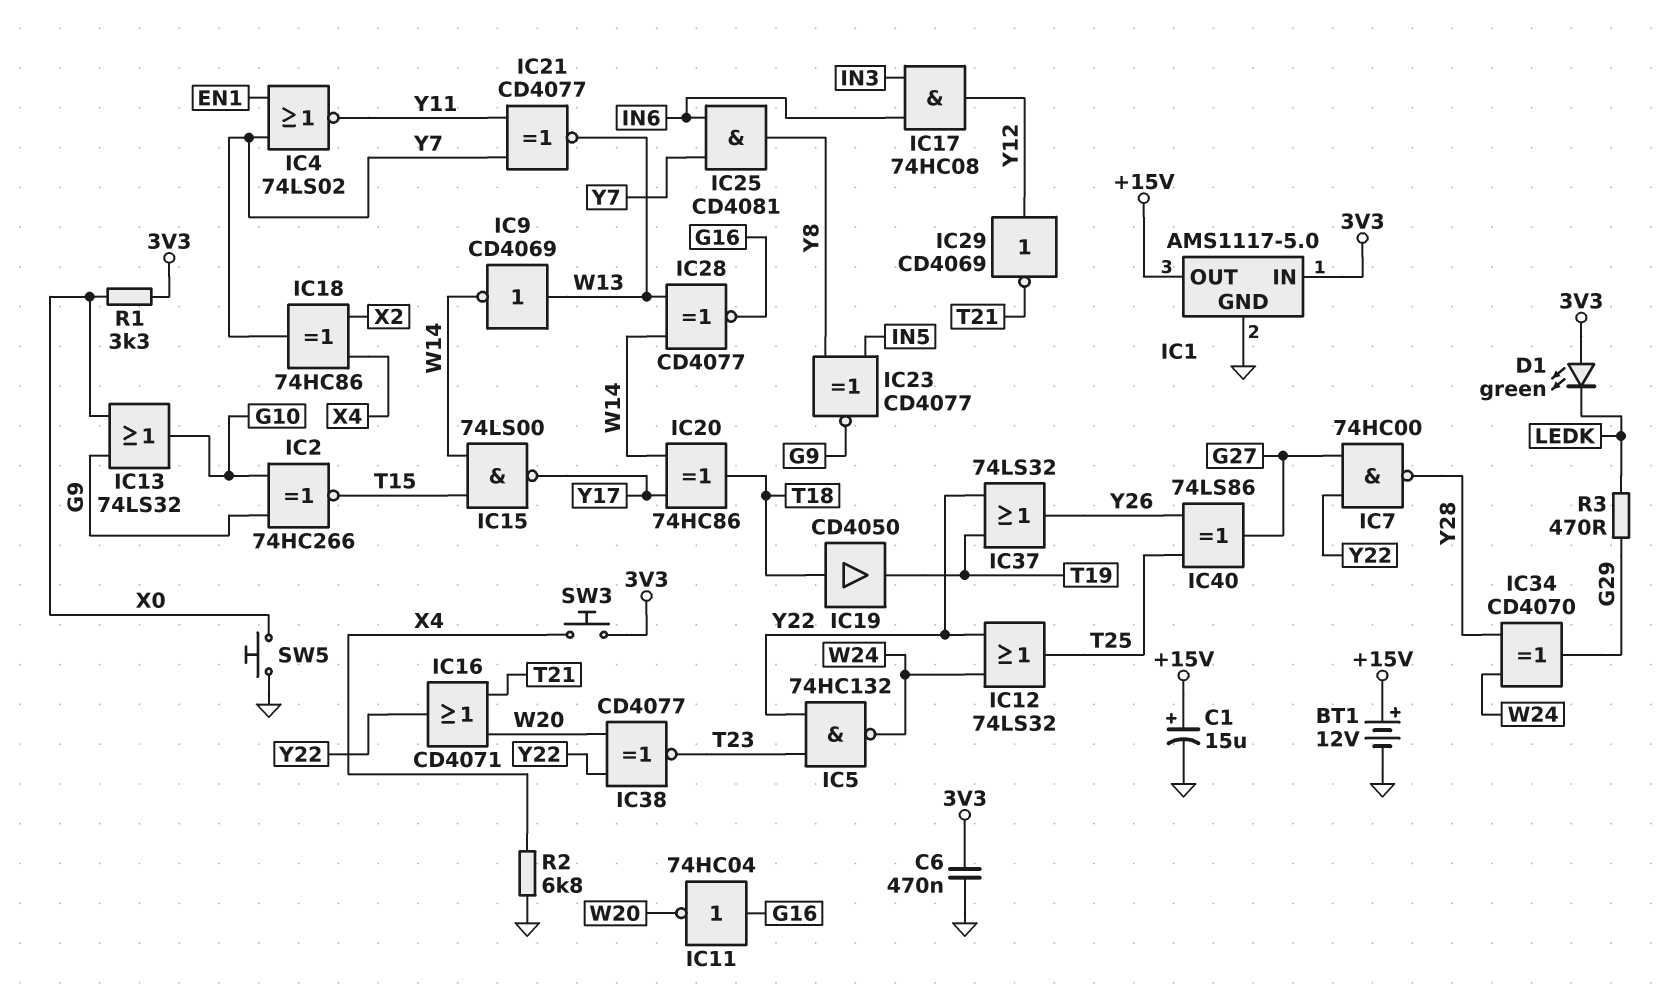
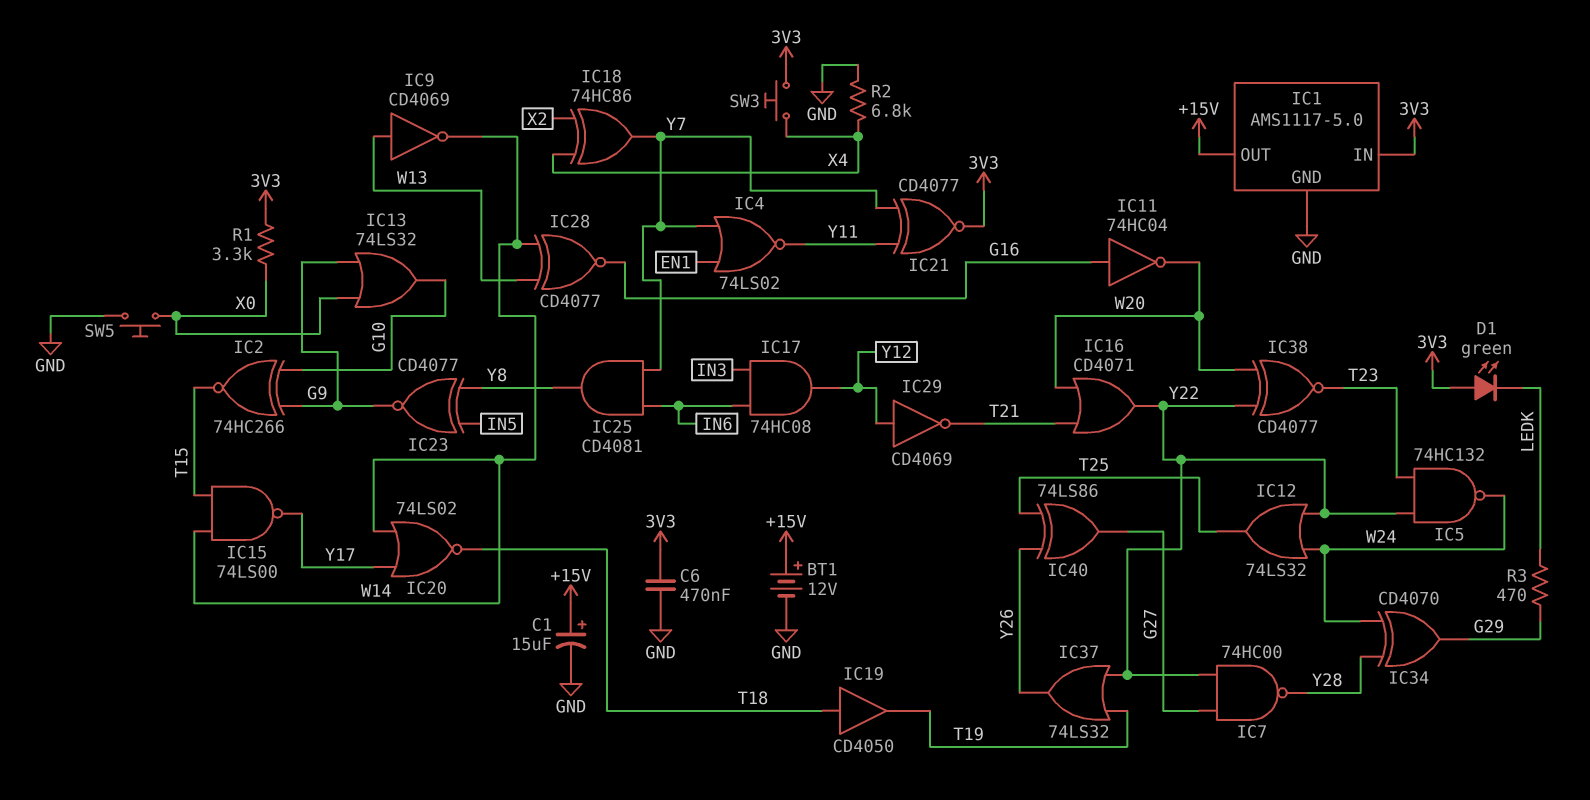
IC20: XOR 74HC86 (in W14, in Y17, out T18) -> NOR 74LS02 (in W14, in Y17, out T18)
IC21: XNOR CD4077 (in Y7, in Y11, out W13) -> XNOR CD4077 (in Y7, in Y11, out 3V3)

